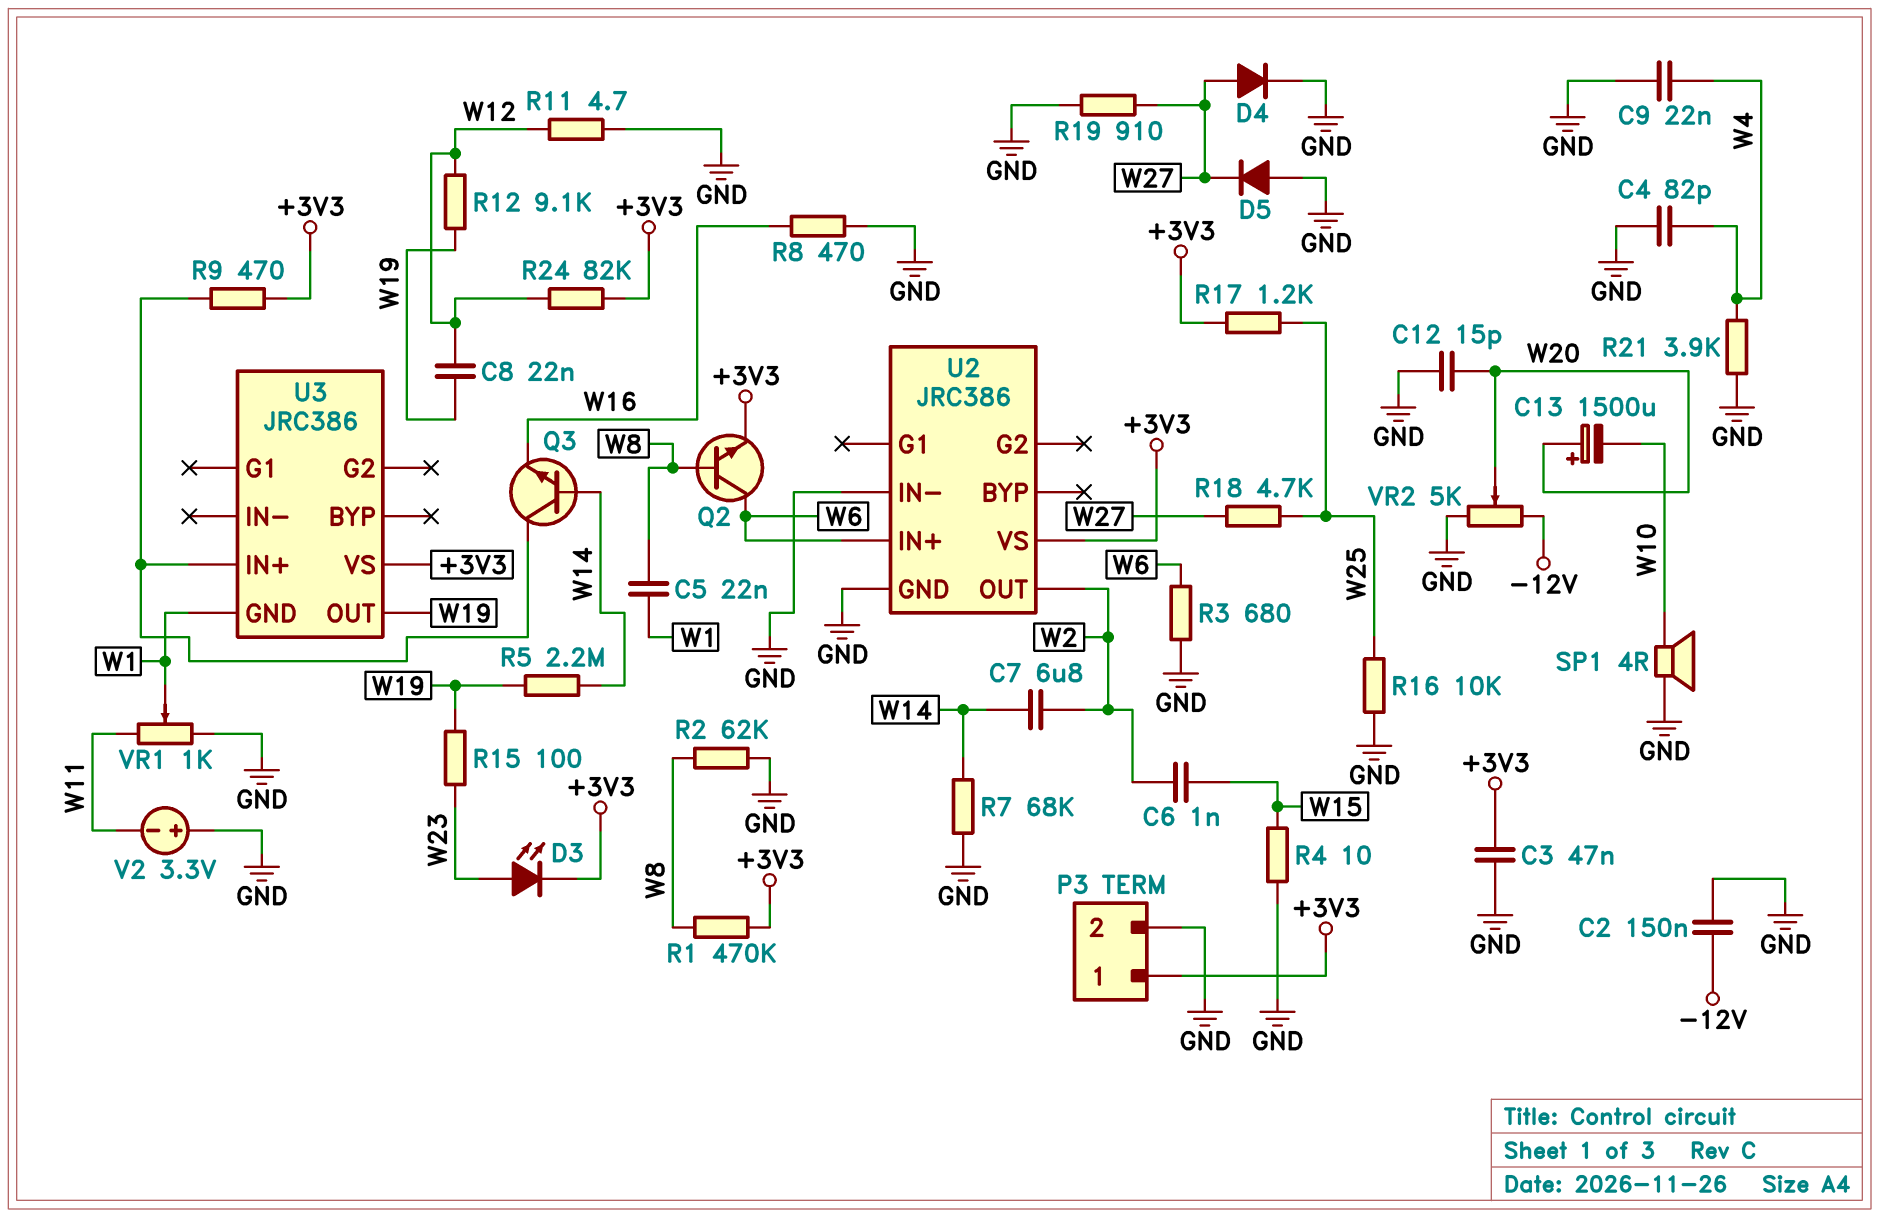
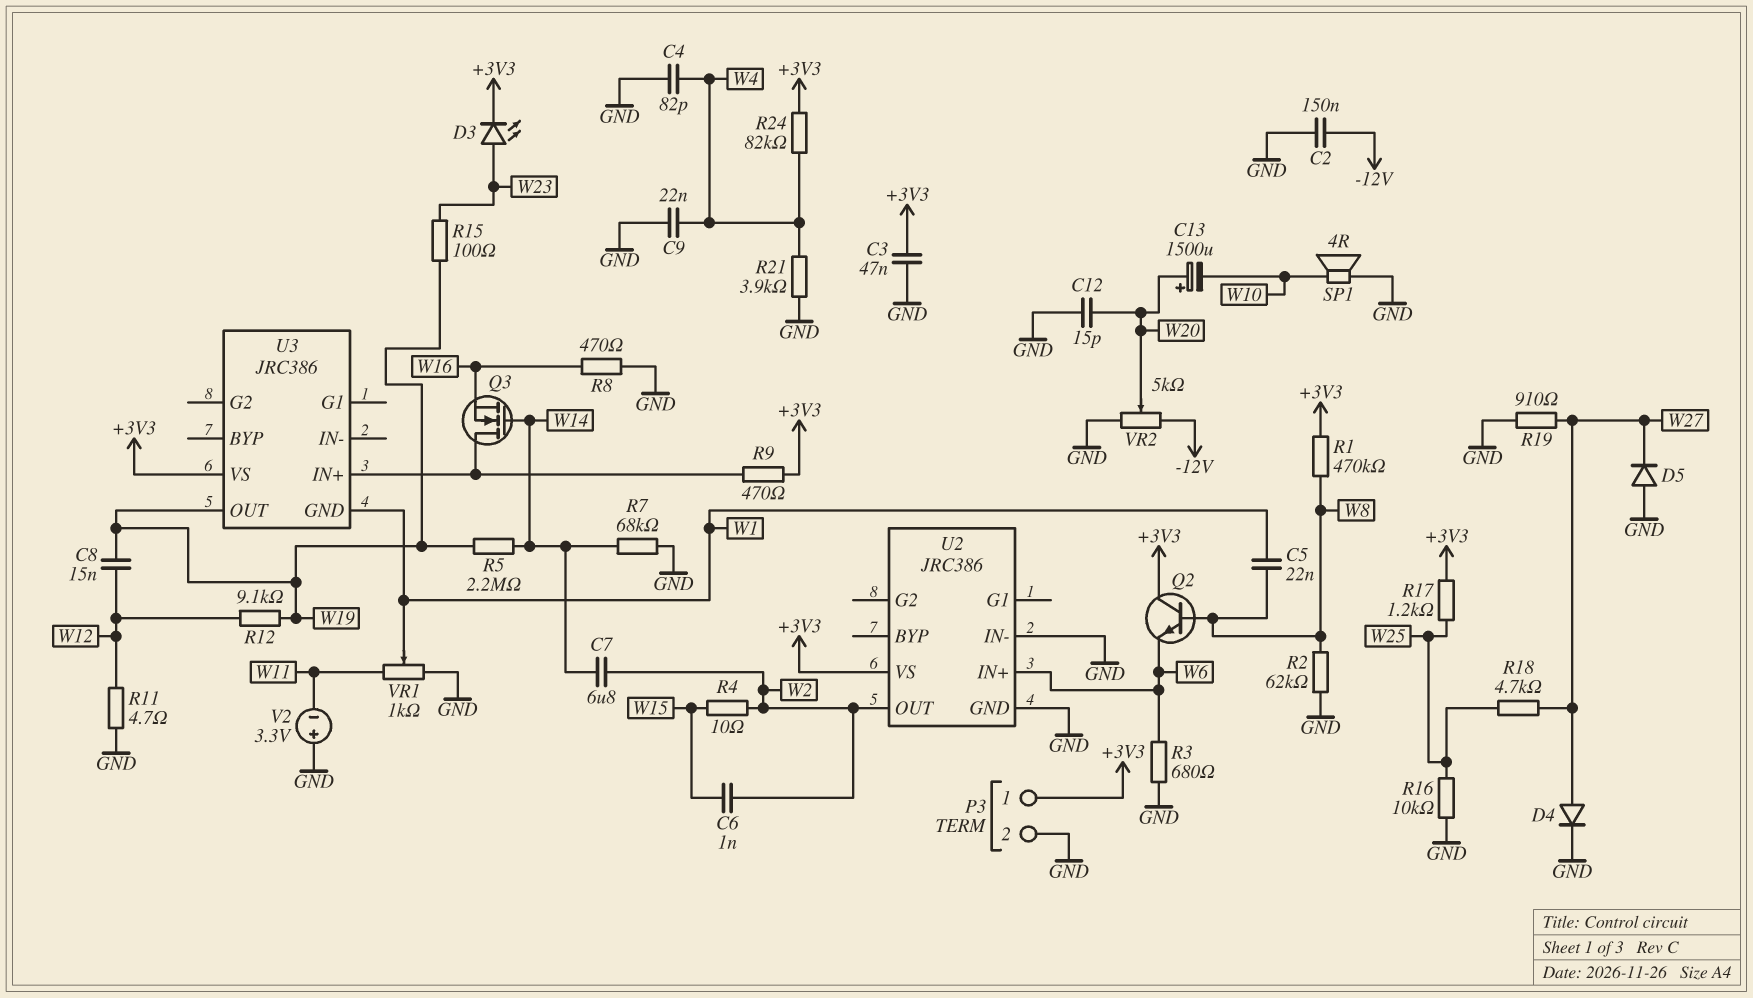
C8: 22nF (W12, W19) -> 15nF (W12, W19)
Q2: NPN (B W8, C W6, E +3V3) -> NPN (B W8, C +3V3, E W6)
Q3: NPN (B W14, C U3/IN+, E W16) -> NMOS (G W14, D U3/IN+, S W16)
R4: 10 (GND, W15) -> 10 (W2, W15)
R24: 82k (+3V3, W12) -> 82k (+3V3, W4)

